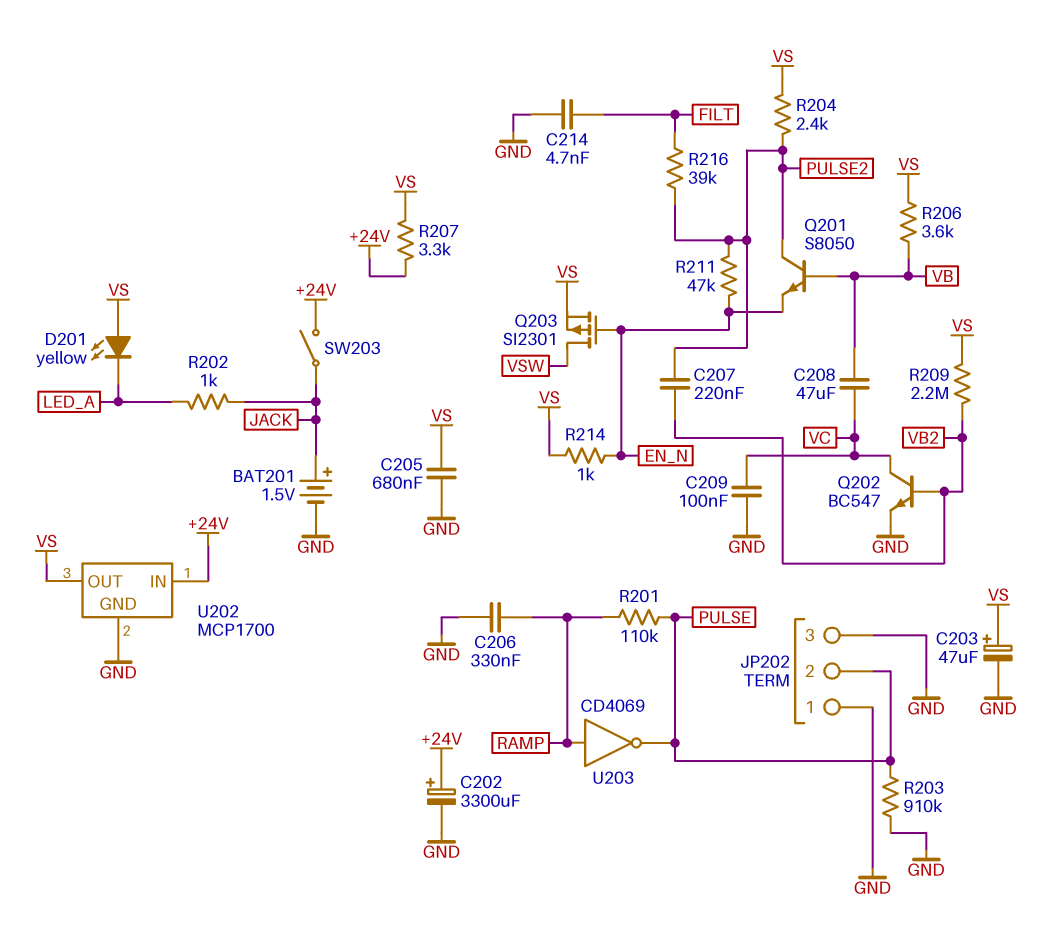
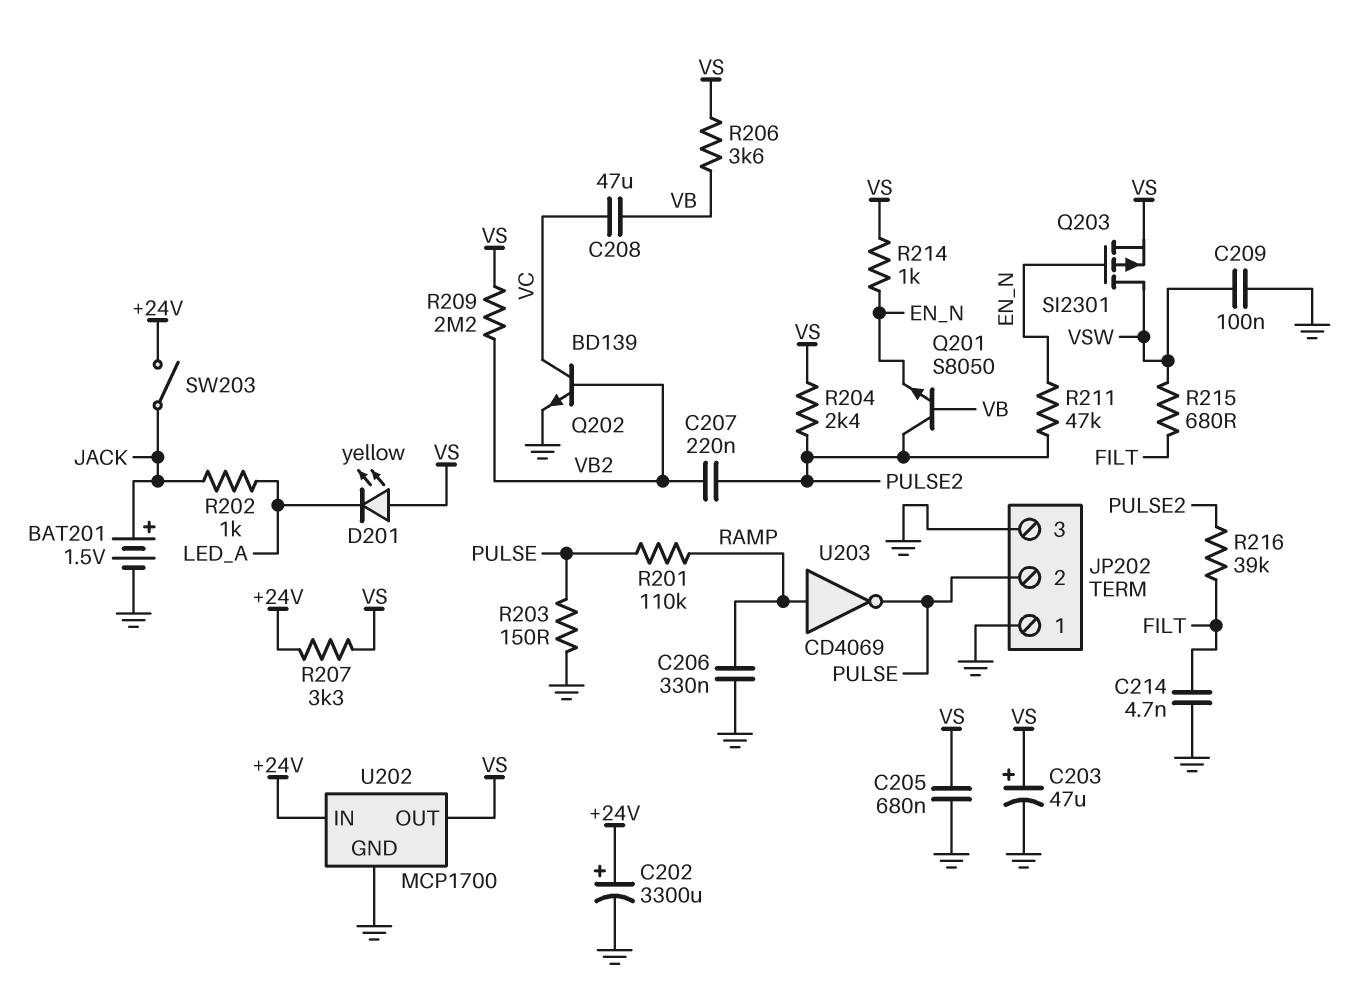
C209: 100nF (GND, VC) -> 100nF (GND, VSW)
Q202: NPN BC547 (B VB2, C VC, E GND) -> NPN BD139 (B VB2, C VC, E GND)
R203: 910k (GND, PULSE) -> 150 (GND, PULSE)
R215: none -> 680 (FILT, VSW)

